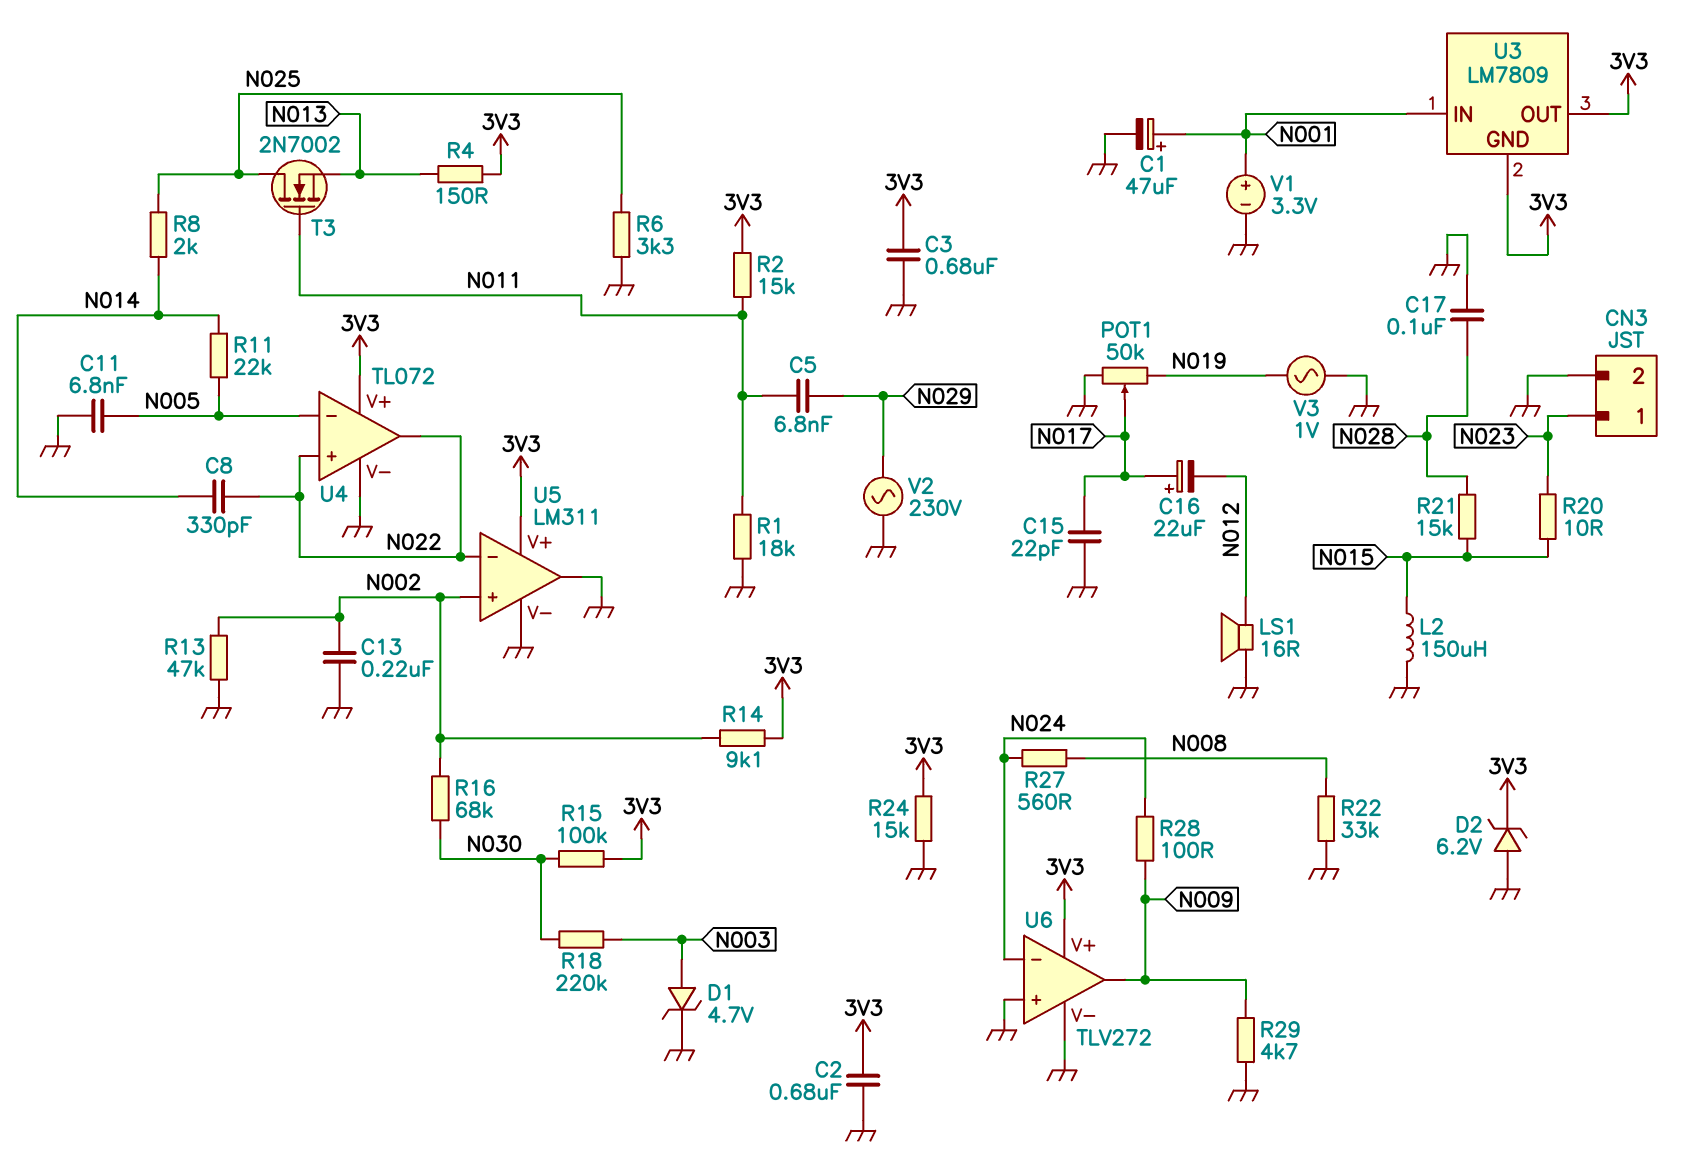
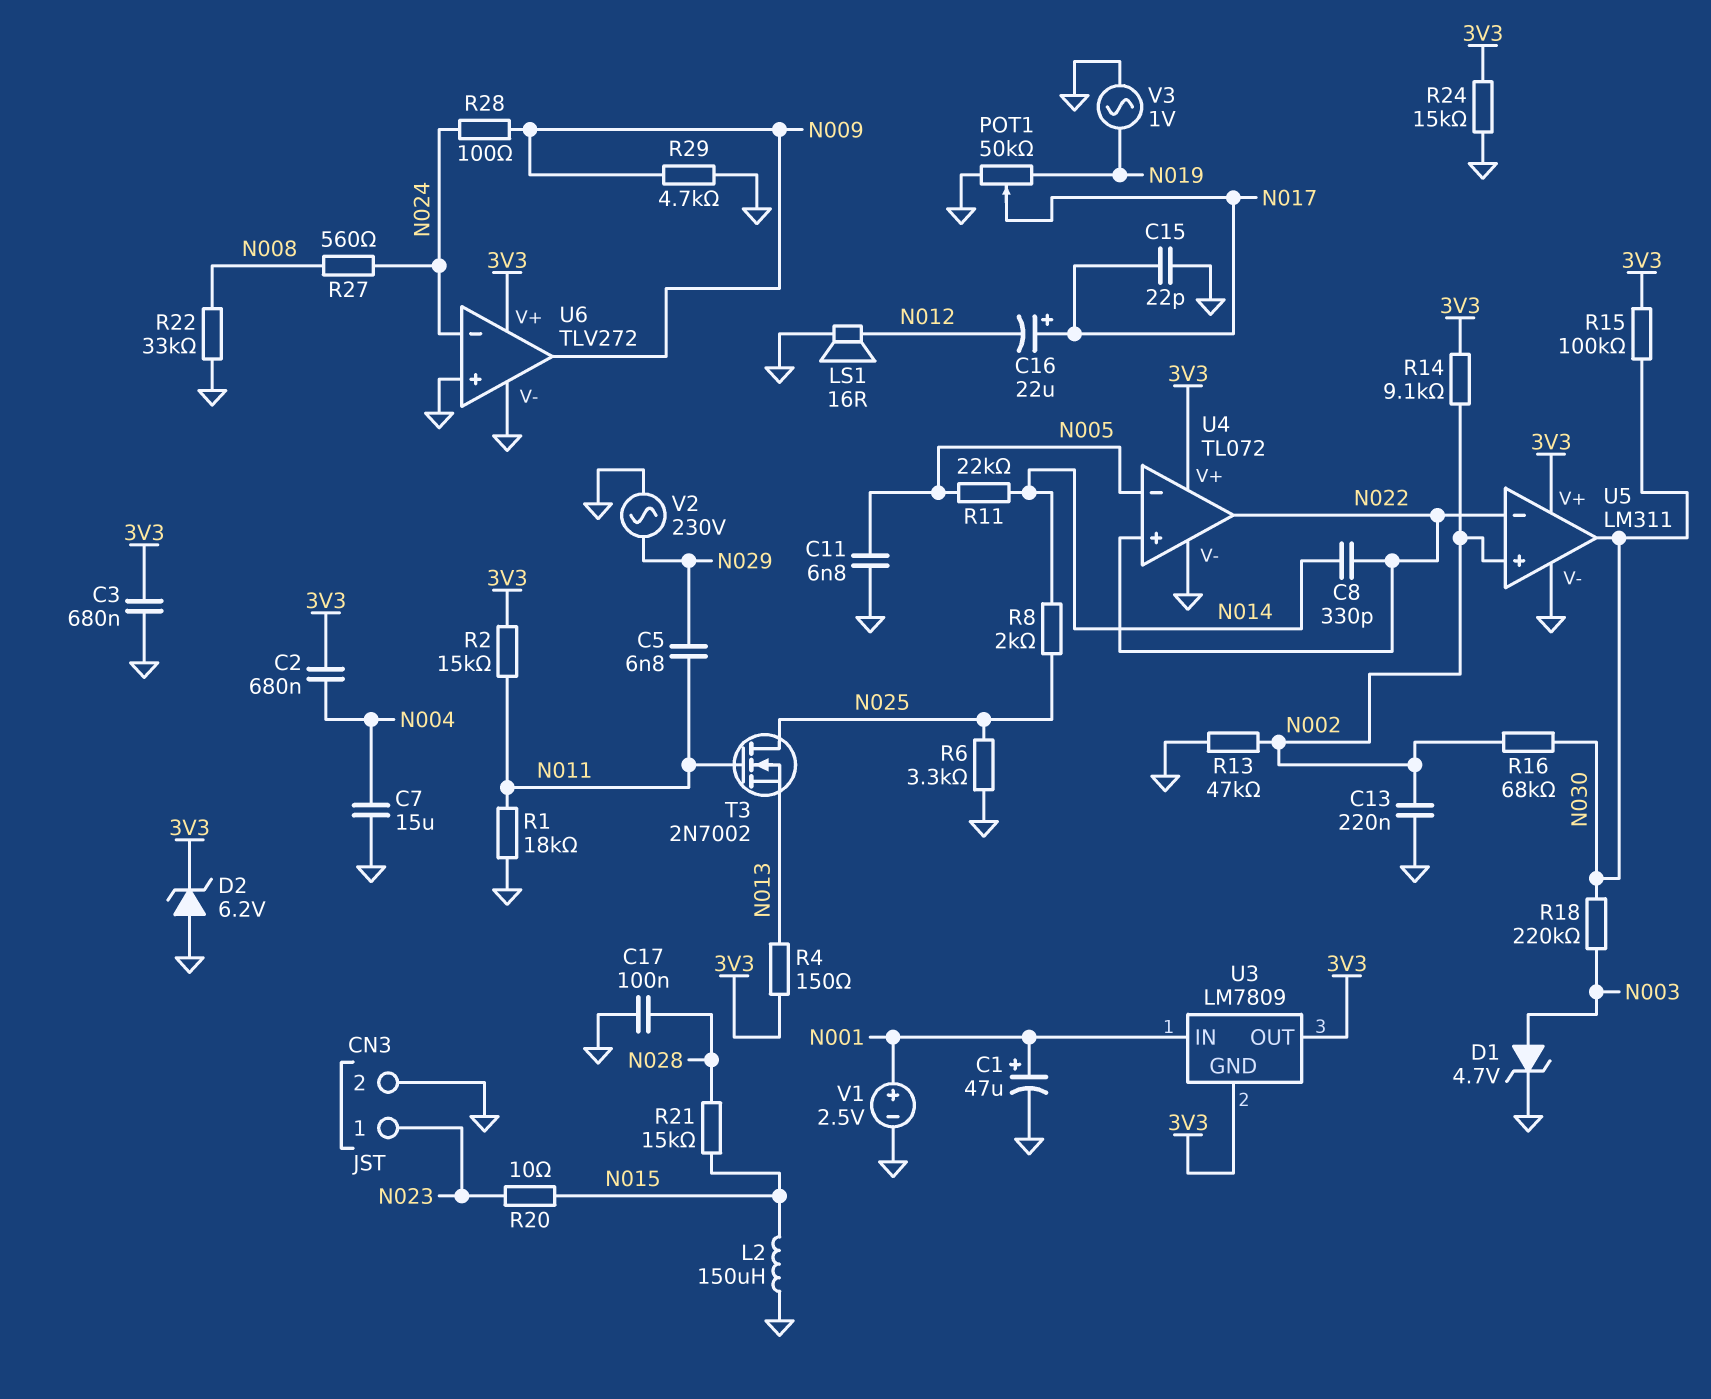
C2: 680nF (3V3, GND) -> 680nF (3V3, N004)
C7: none -> 15uF (GND, N004)
U5 pin out: GND -> N030
V1: 3.3V (plus N001, minus GND) -> 2.5V (plus N001, minus GND)

